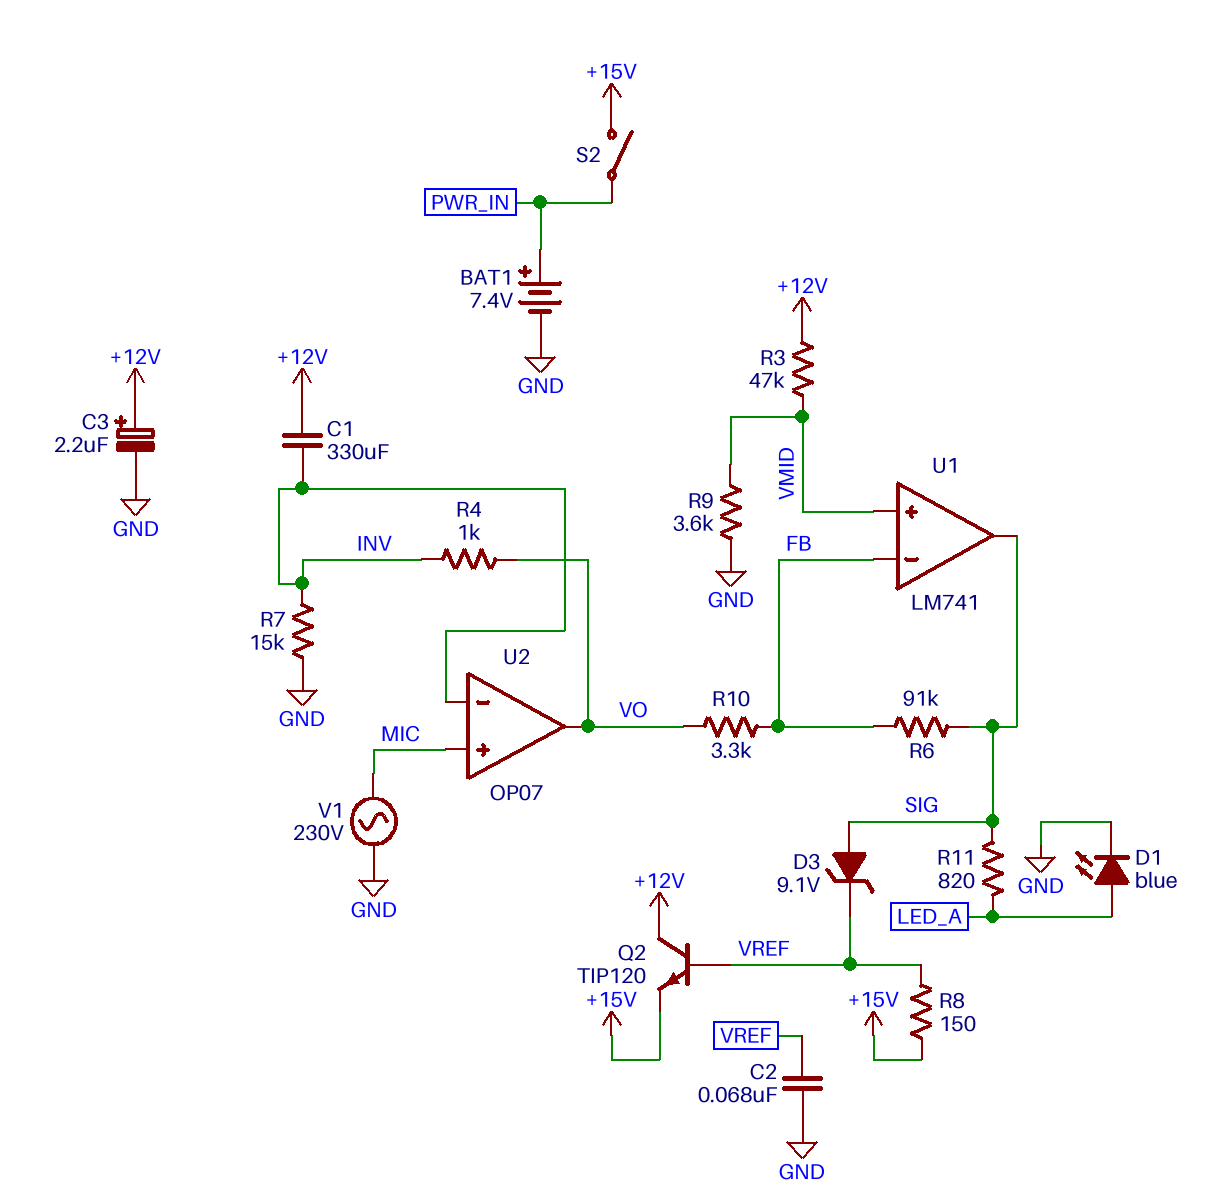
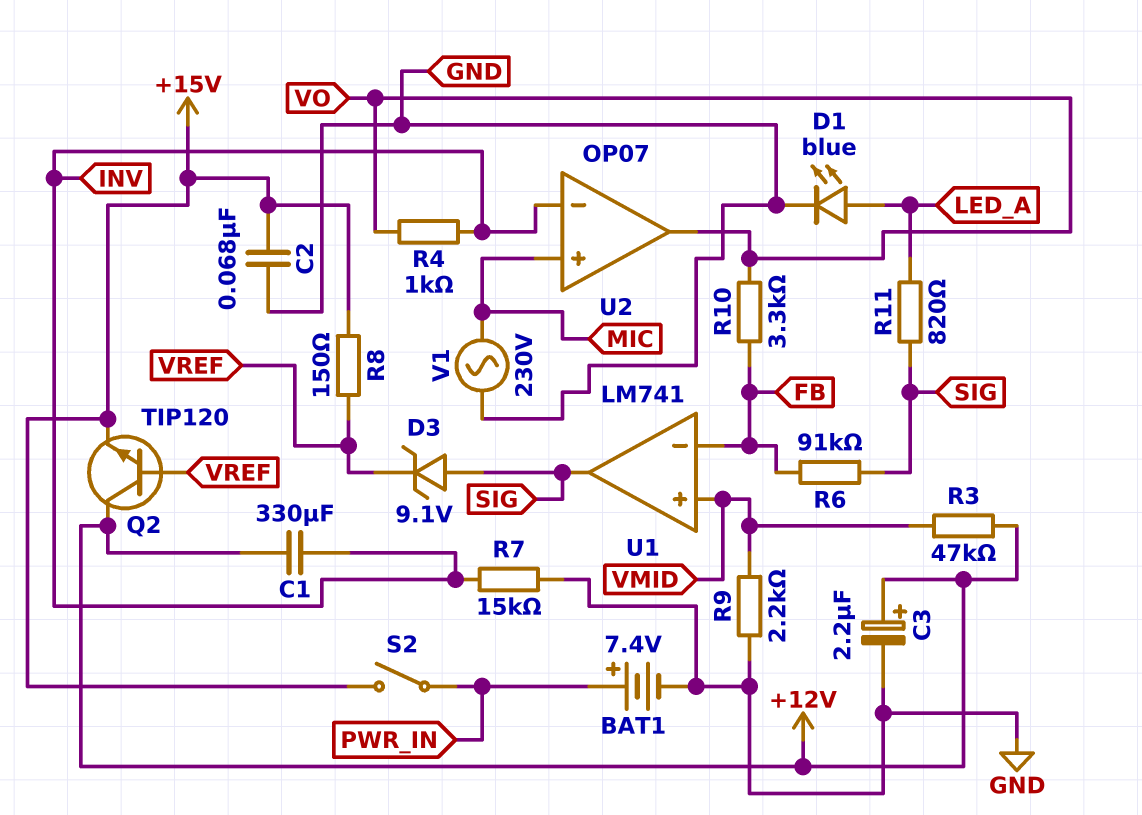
C2: 68nF (GND, VREF) -> 68nF (+15V, GND)
R9: 3.6k (GND, VMID) -> 2.2k (GND, VMID)

